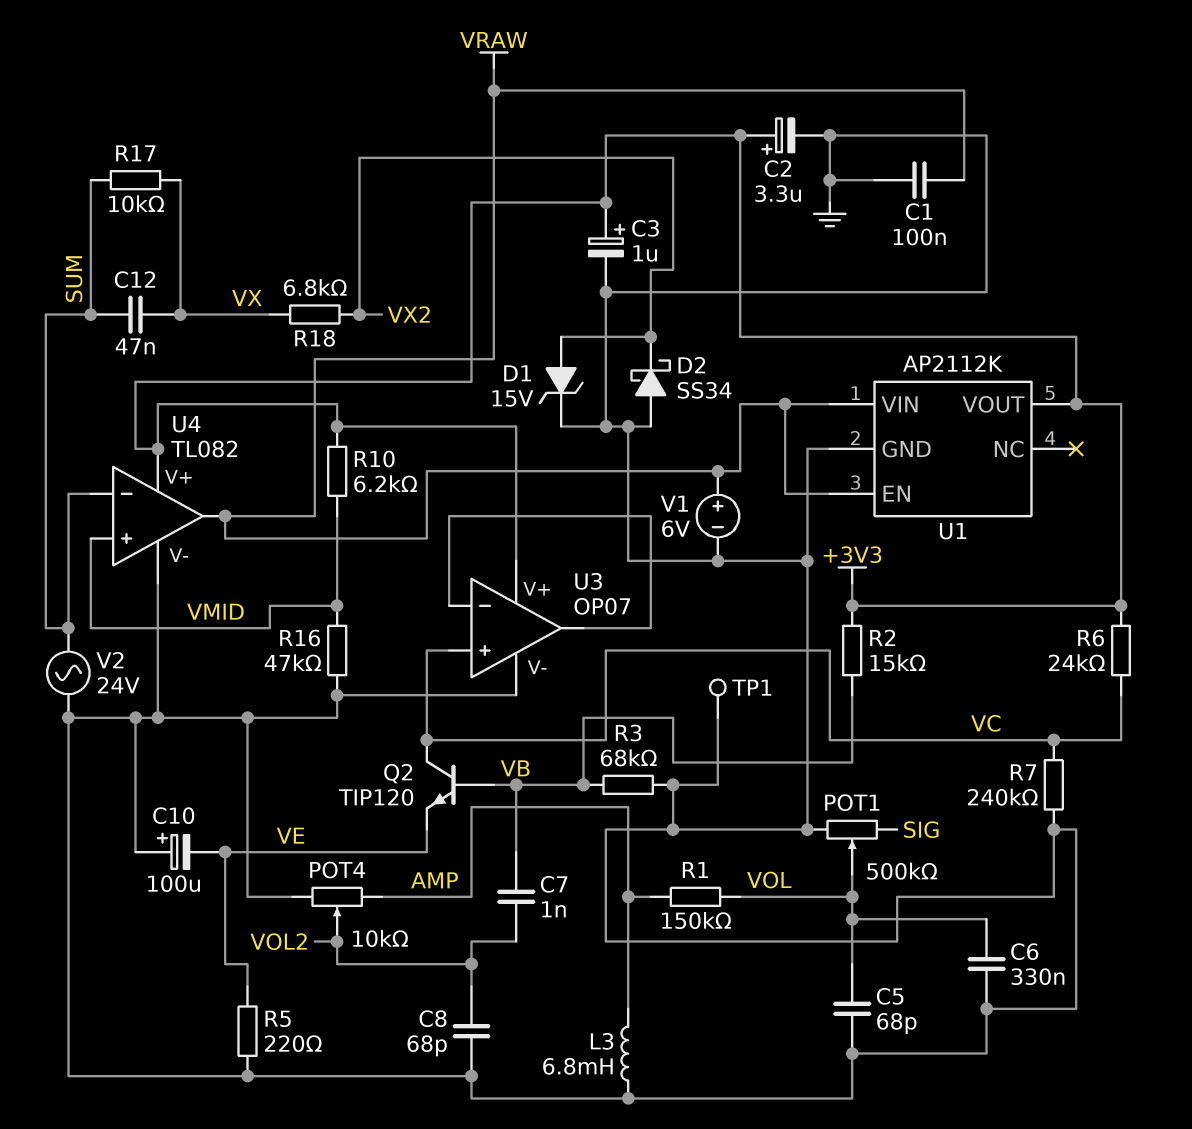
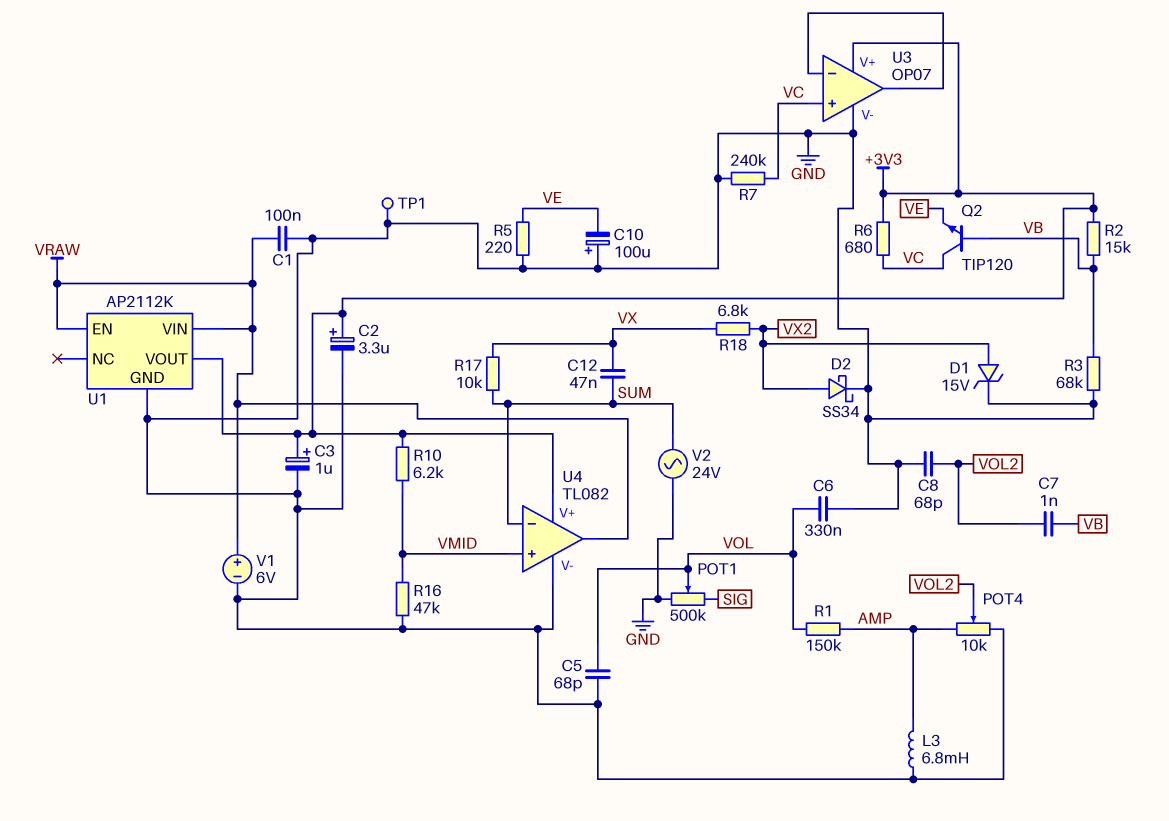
D2: schottky SS34 (A GND, K VX2) -> schottky SS34 (A VX2, K GND)
R6: 24k (+3V3, VC) -> 680 (+3V3, VC)

